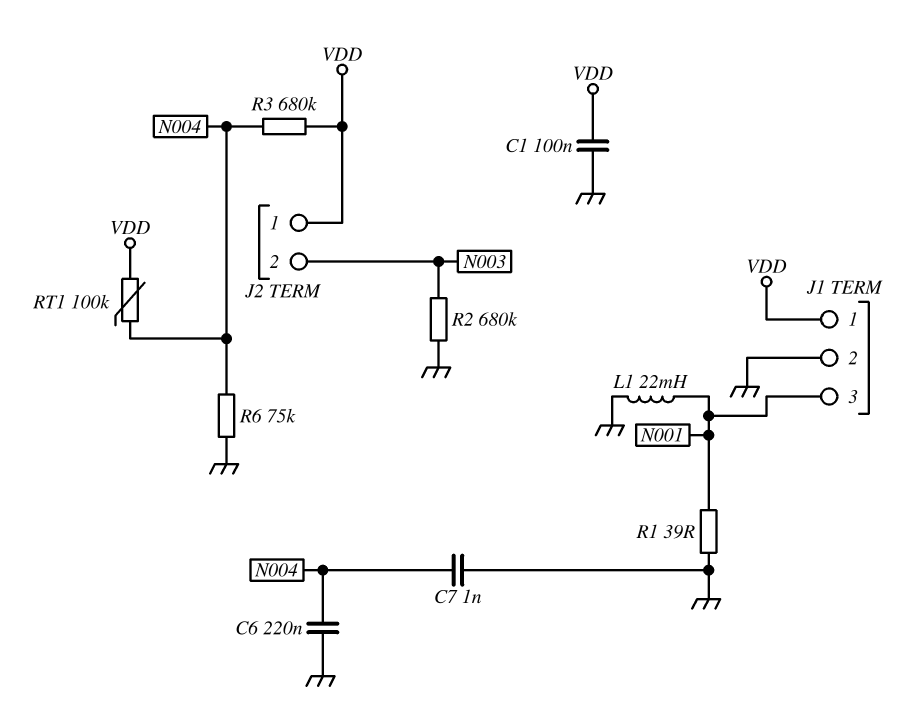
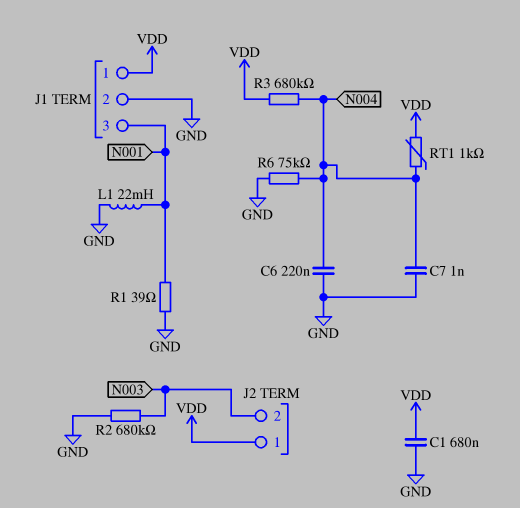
C1: 100nF (GND, VDD) -> 680nF (GND, VDD)
RT1: 100k (N004, VDD) -> 1k (N004, VDD)

